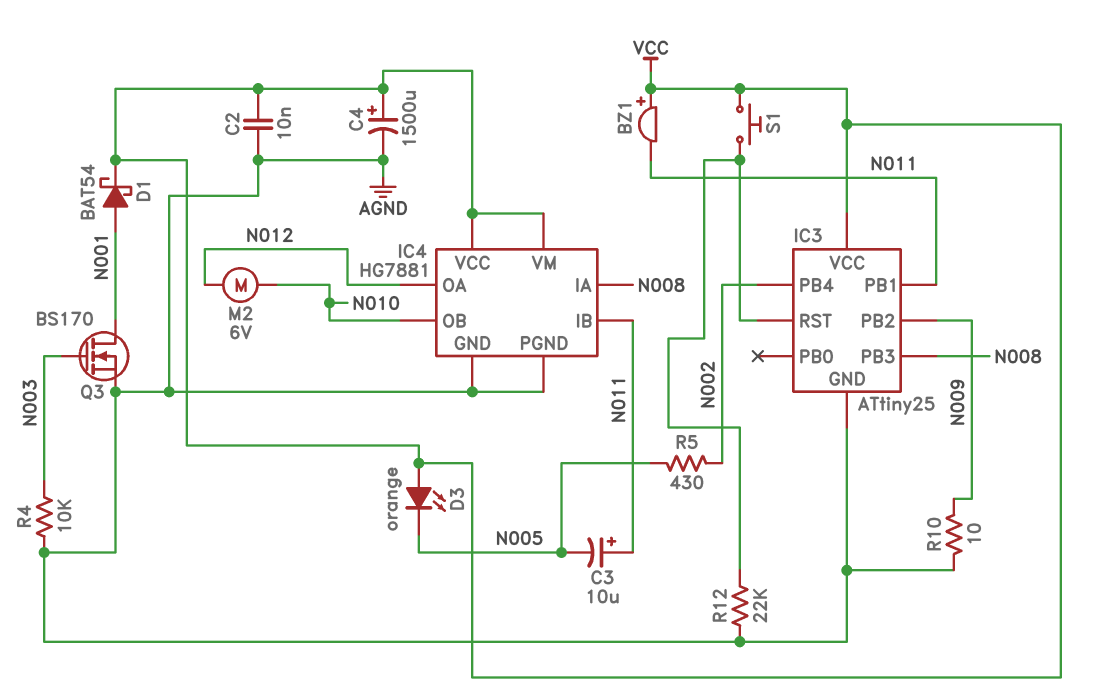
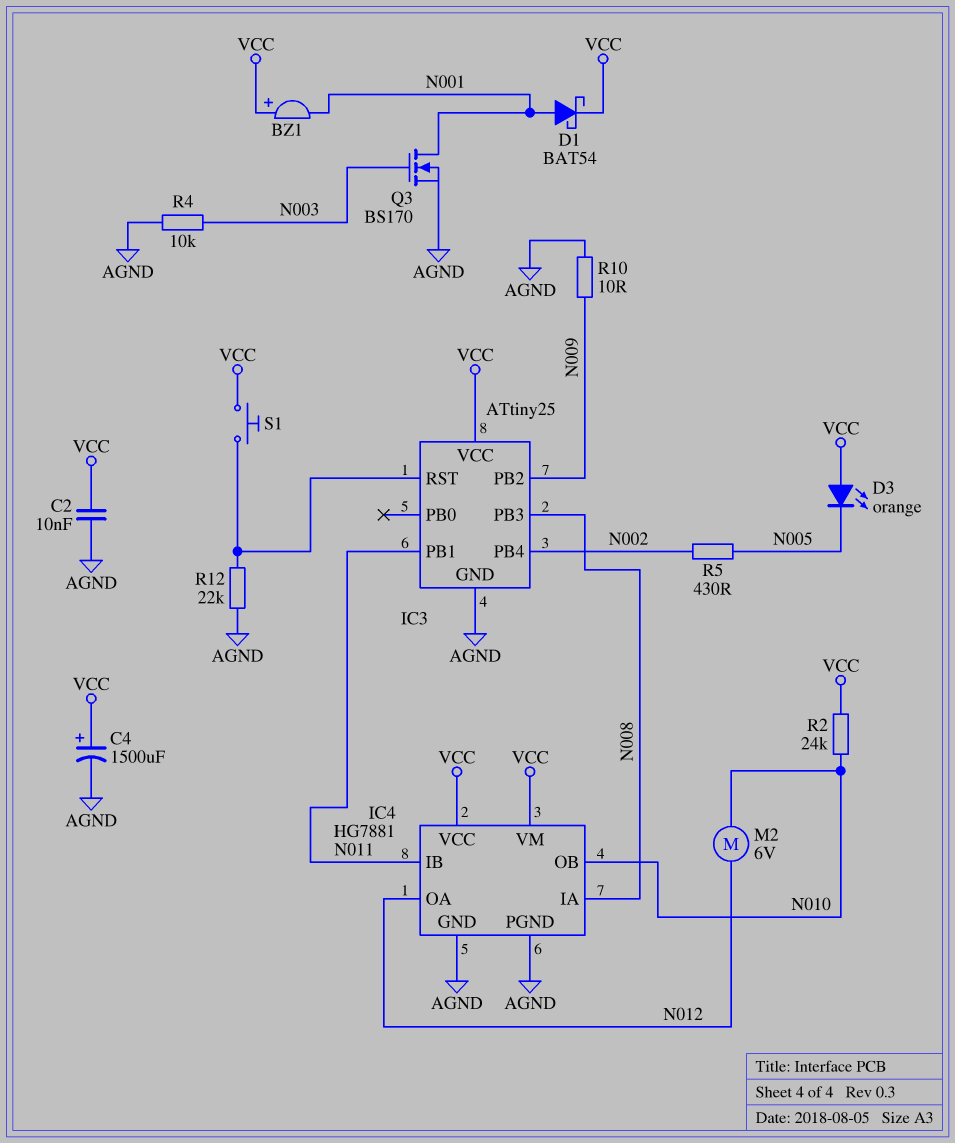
BZ1: buzzer (plus VCC, minus N011) -> buzzer (plus VCC, minus N001)
C3: 10uF (plus N011, minus N005) -> none
R2: none -> 24k (N010, VCC)

